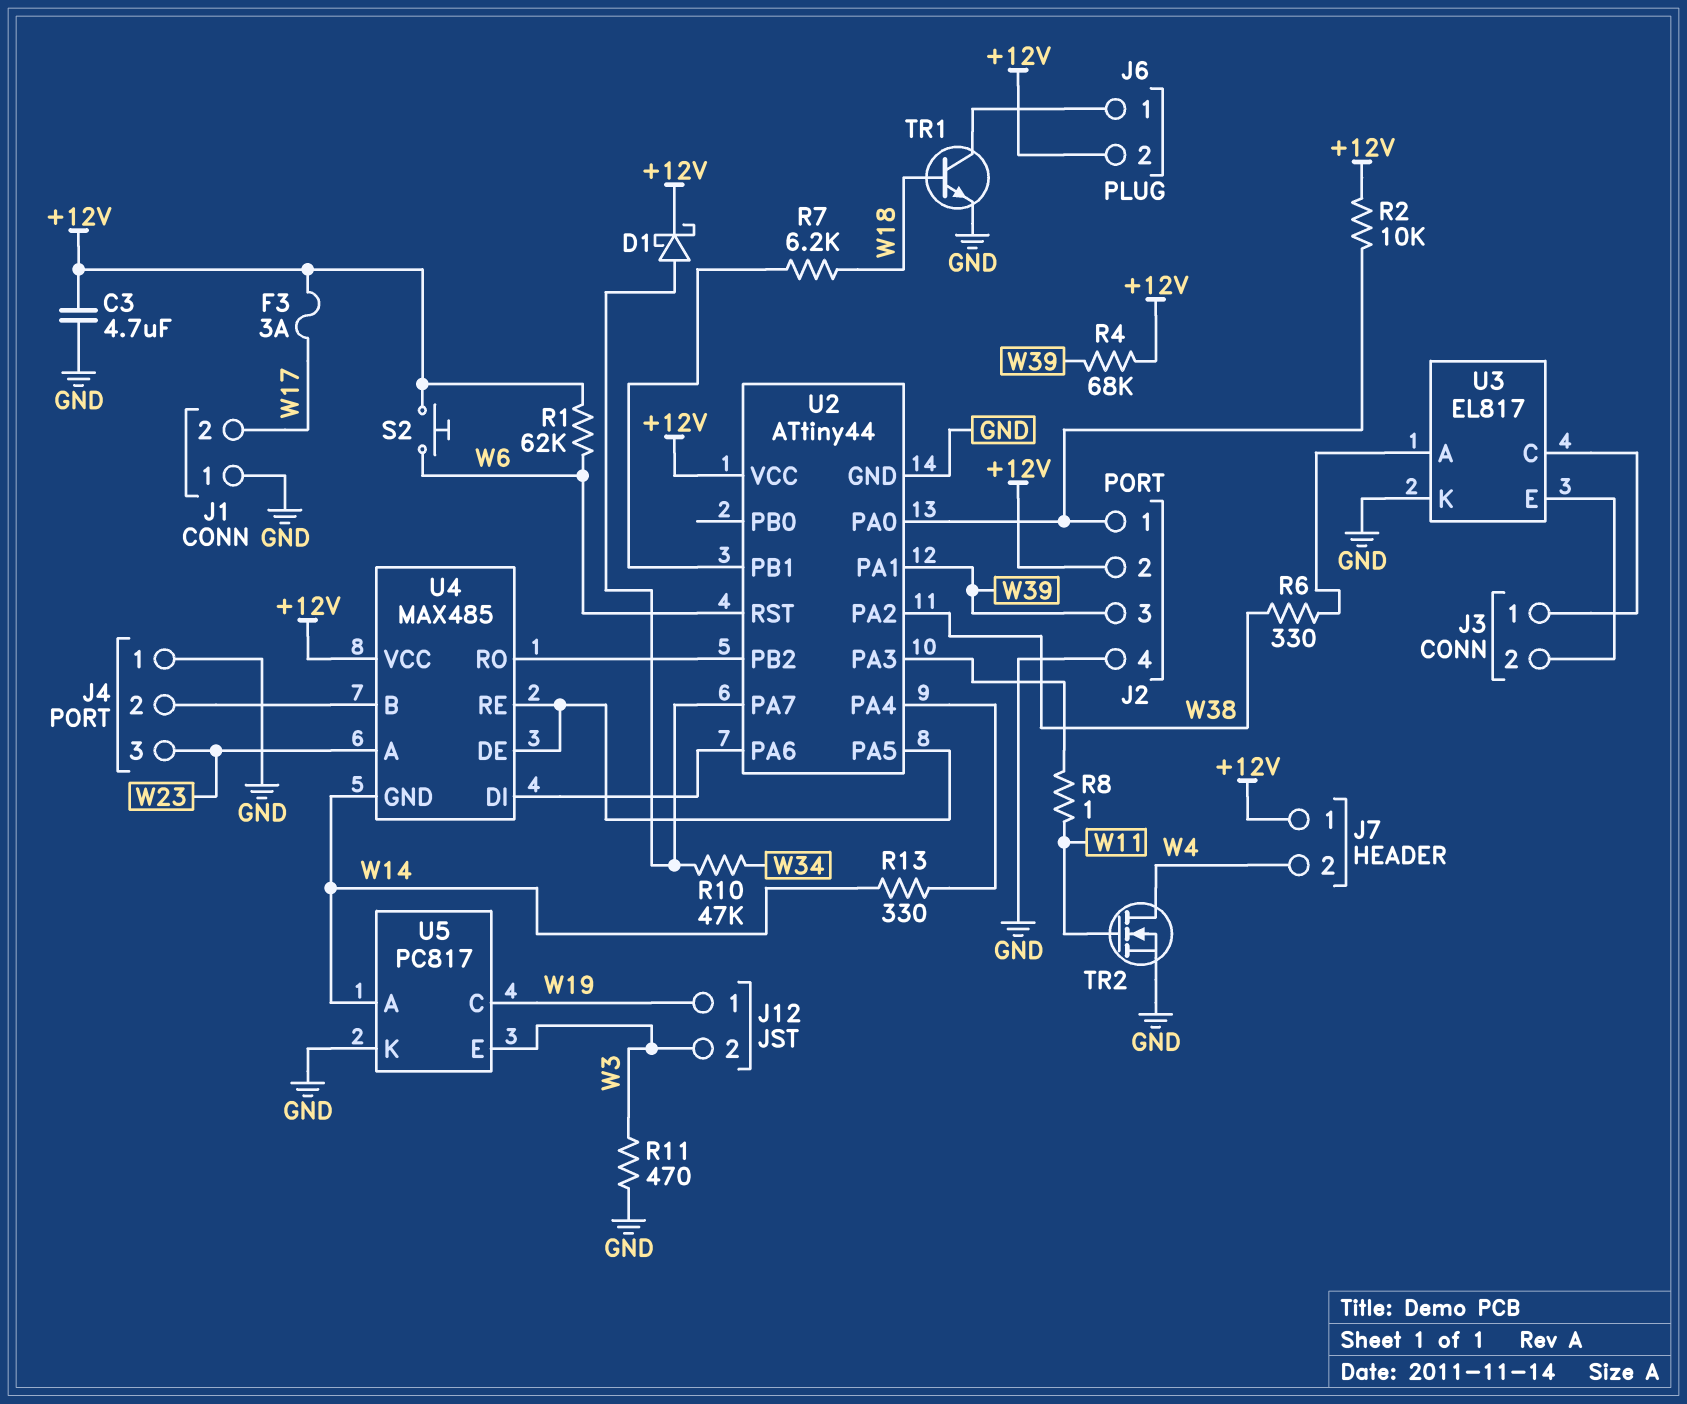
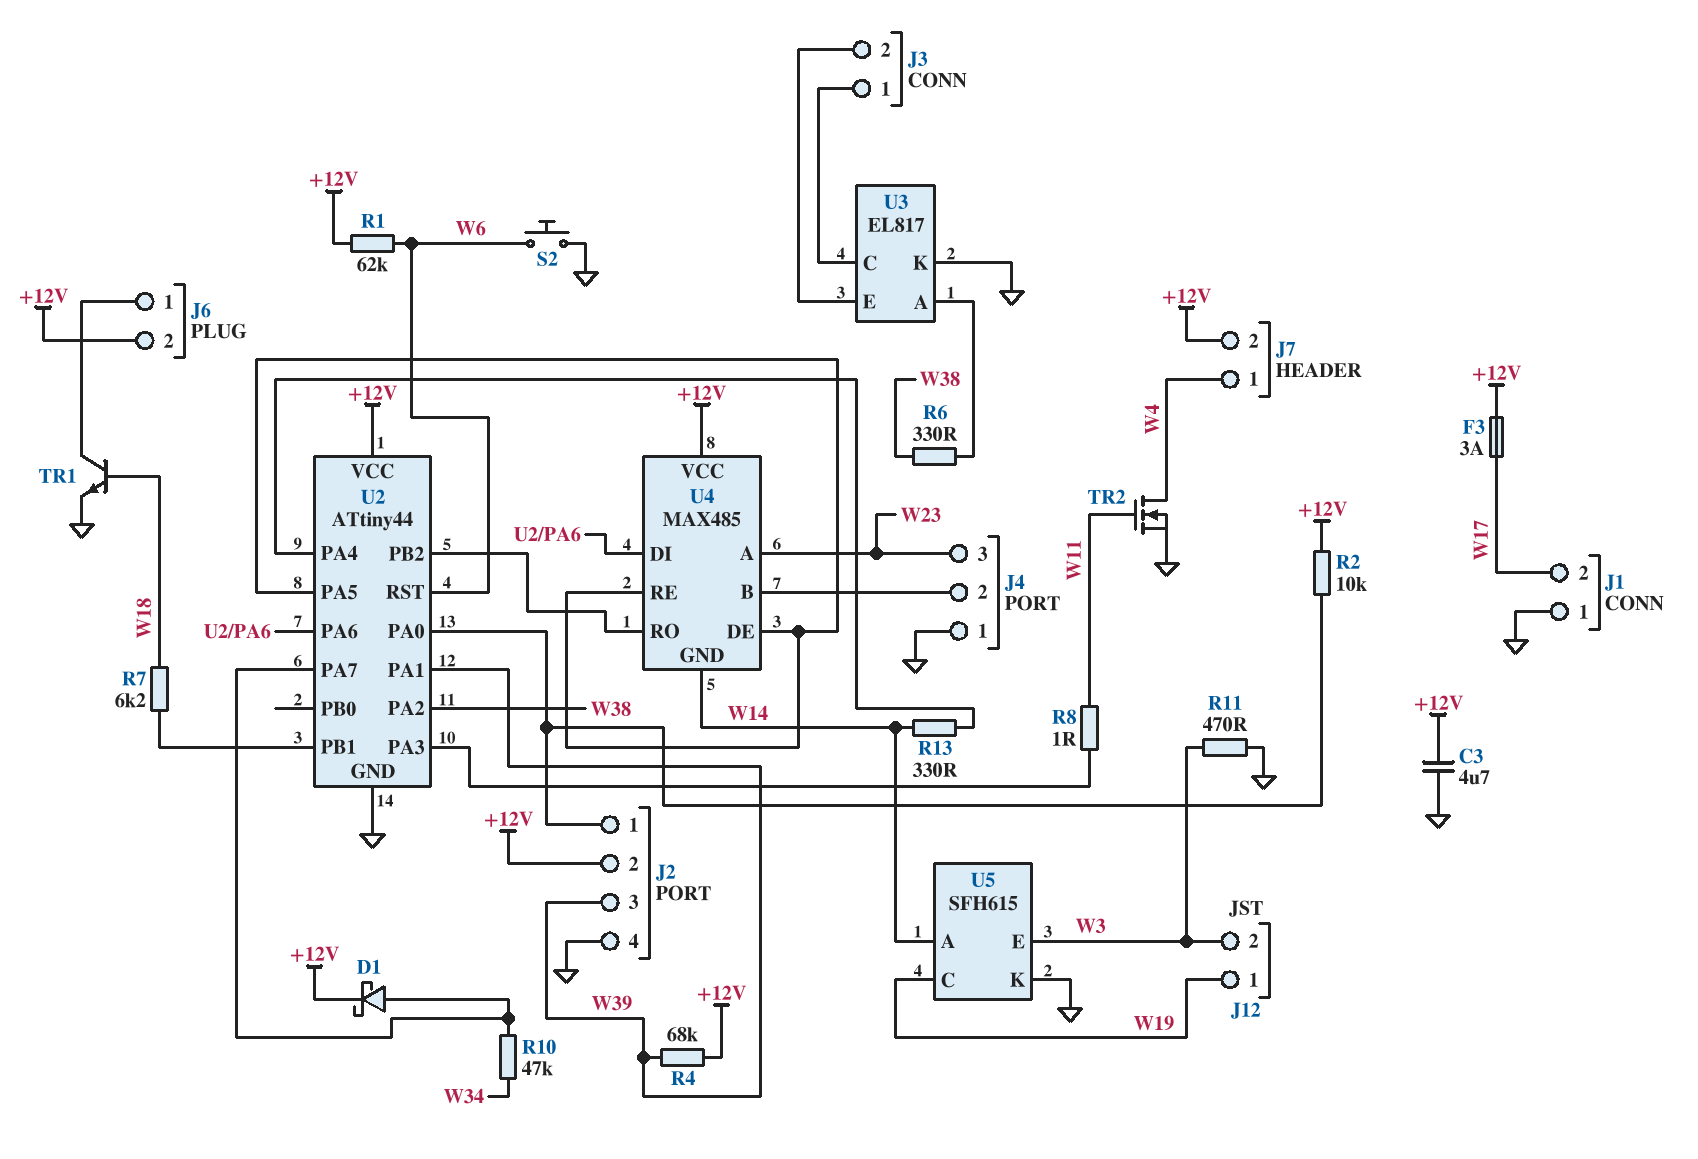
J7 pin 1: +12V -> W4
J7 pin 2: W4 -> +12V
S2: button (+12V, W6) -> button (GND, W6)
U5: PC817 -> SFH615

